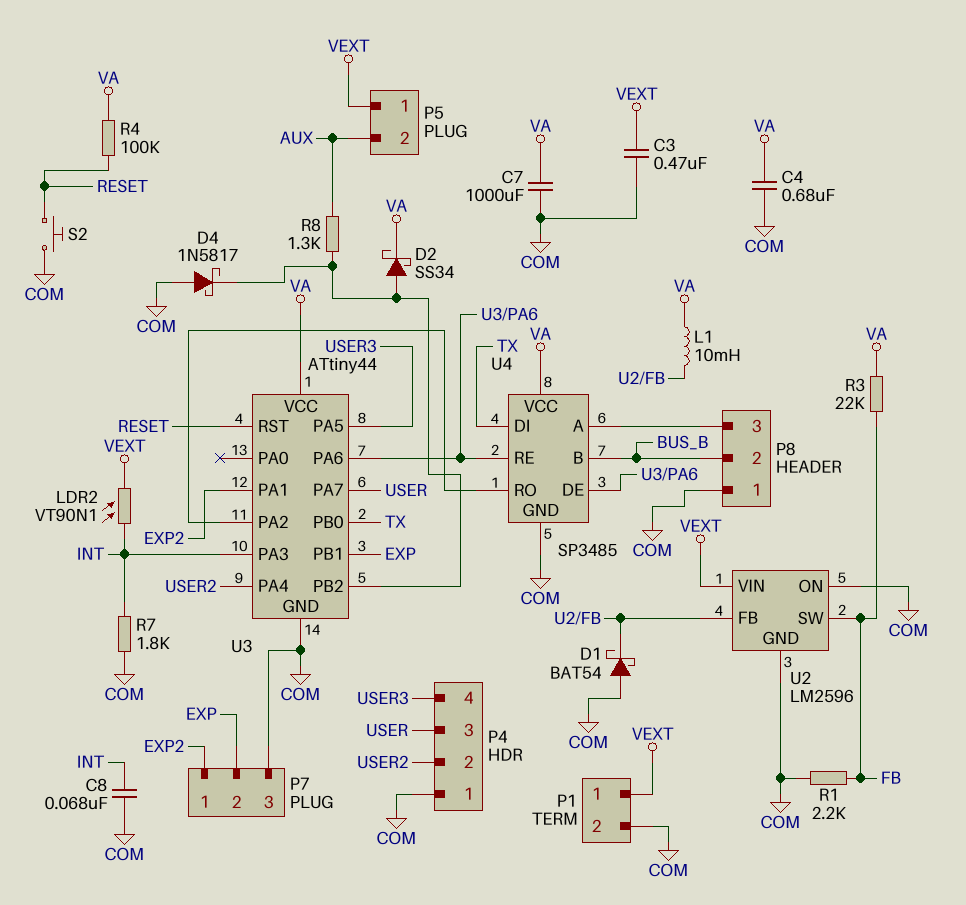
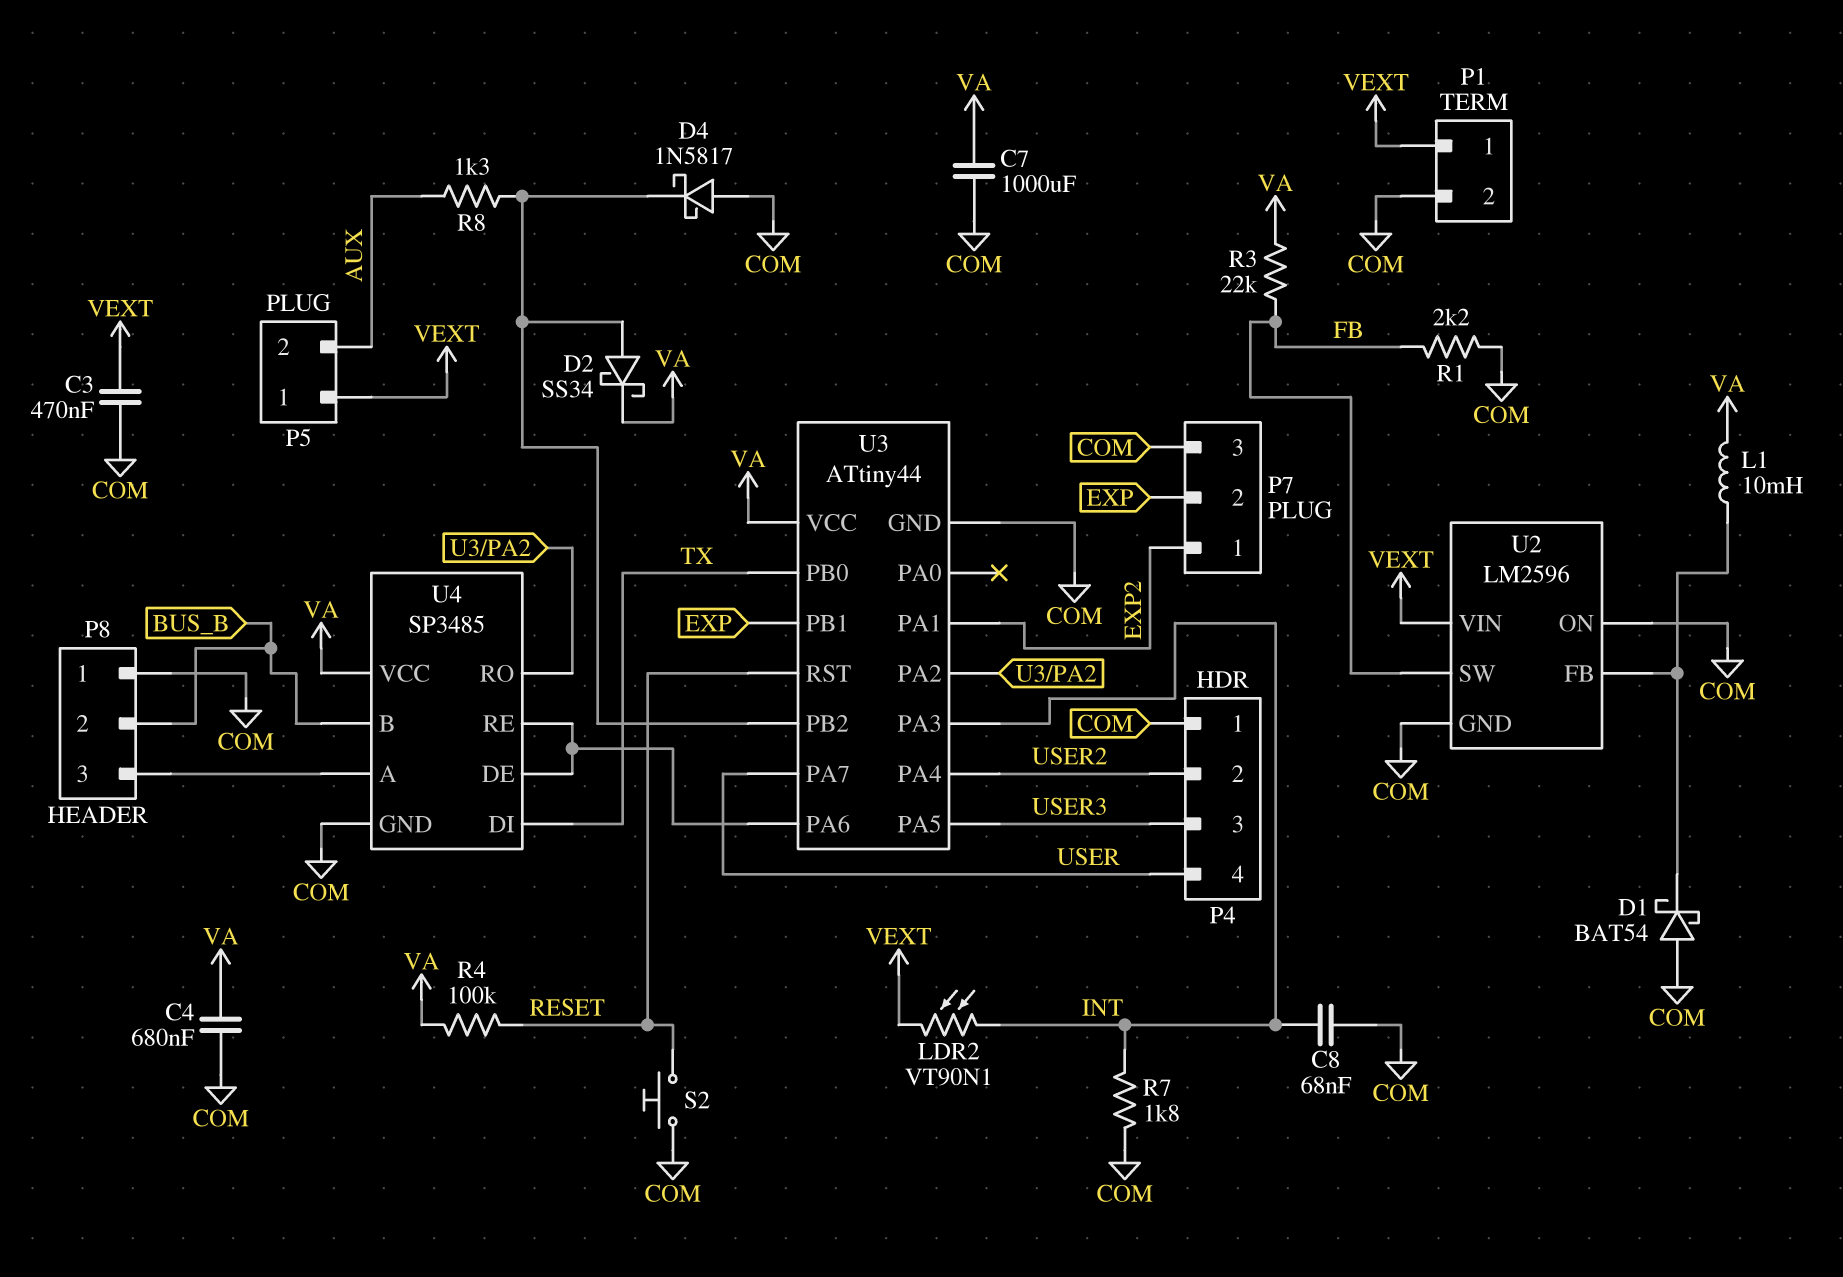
P4 pin 3: USER -> USER3
P4 pin 4: USER3 -> USER

